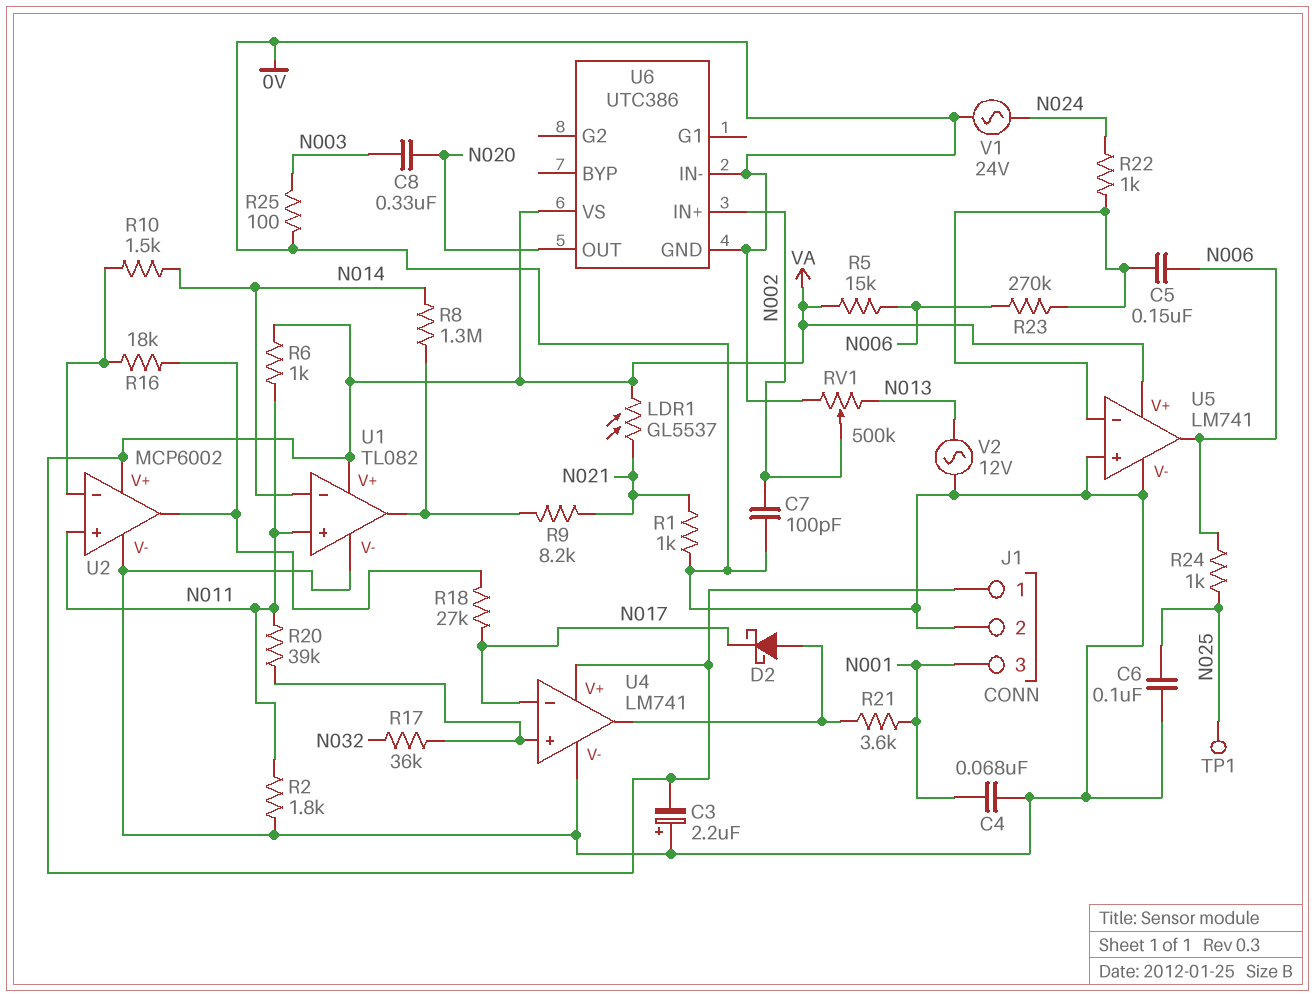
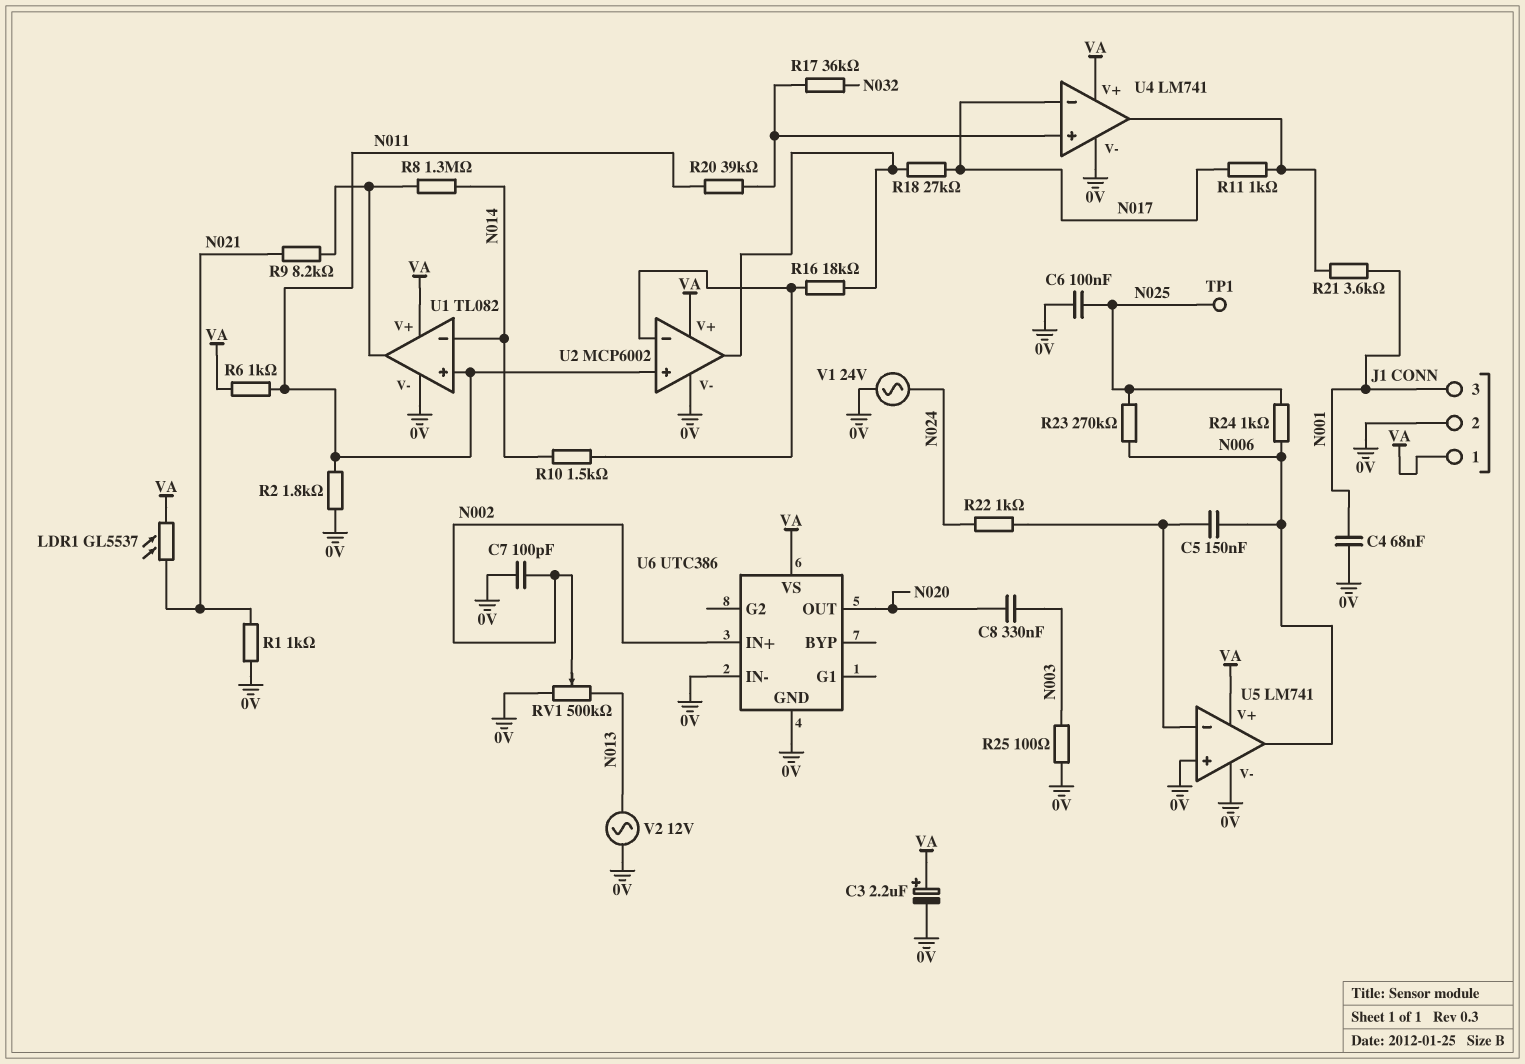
C3: 2.2uF (plus 0V, minus VA) -> 2.2uF (plus VA, minus 0V)
D2: schottky (A U4/out, K N017) -> none
R5: 15k (N006, VA) -> none
R11: none -> 1k (N017, U4/out)
R23: 270k (N006, U5/in-) -> 270k (N006, N025)

